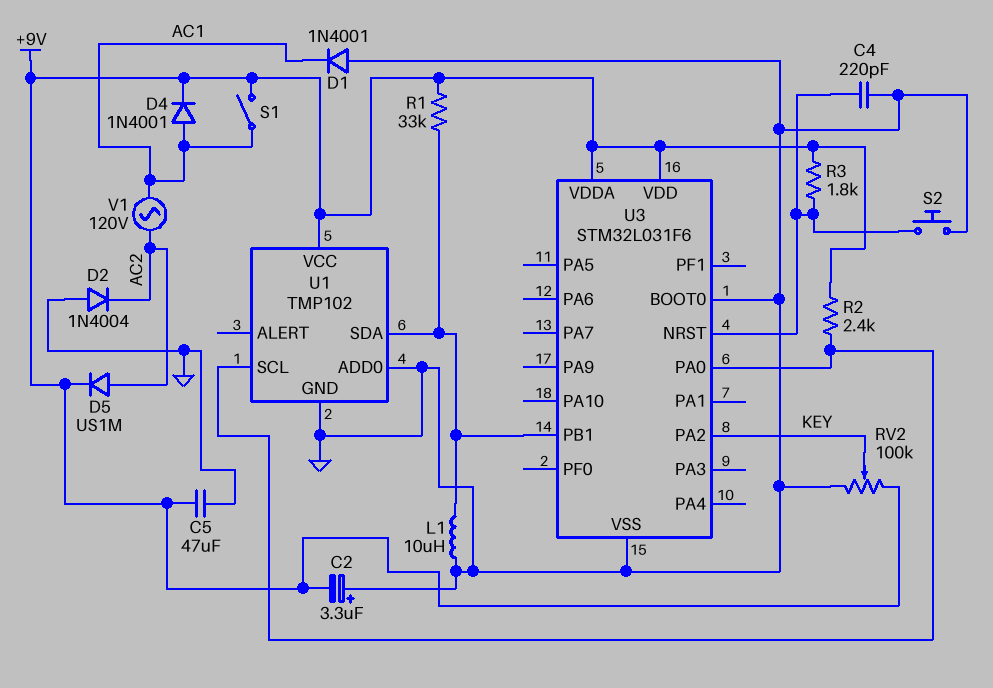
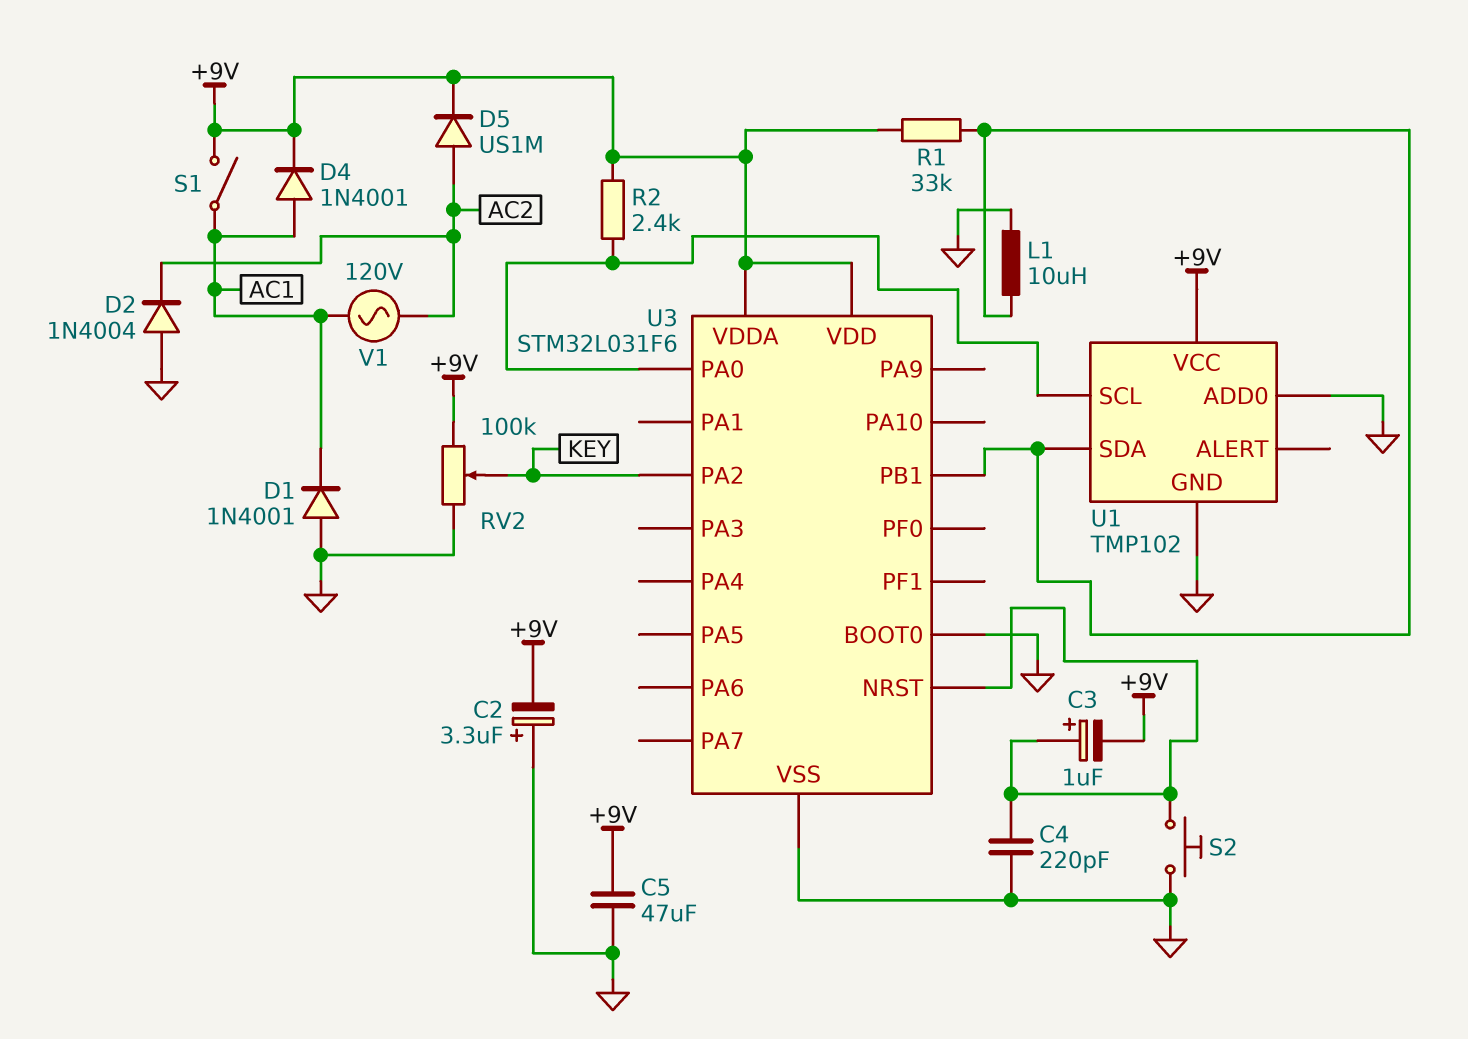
C3: none -> 1uF (plus U3/NRST, minus +9V)
R3: 1.8k (+9V, U3/NRST) -> none

